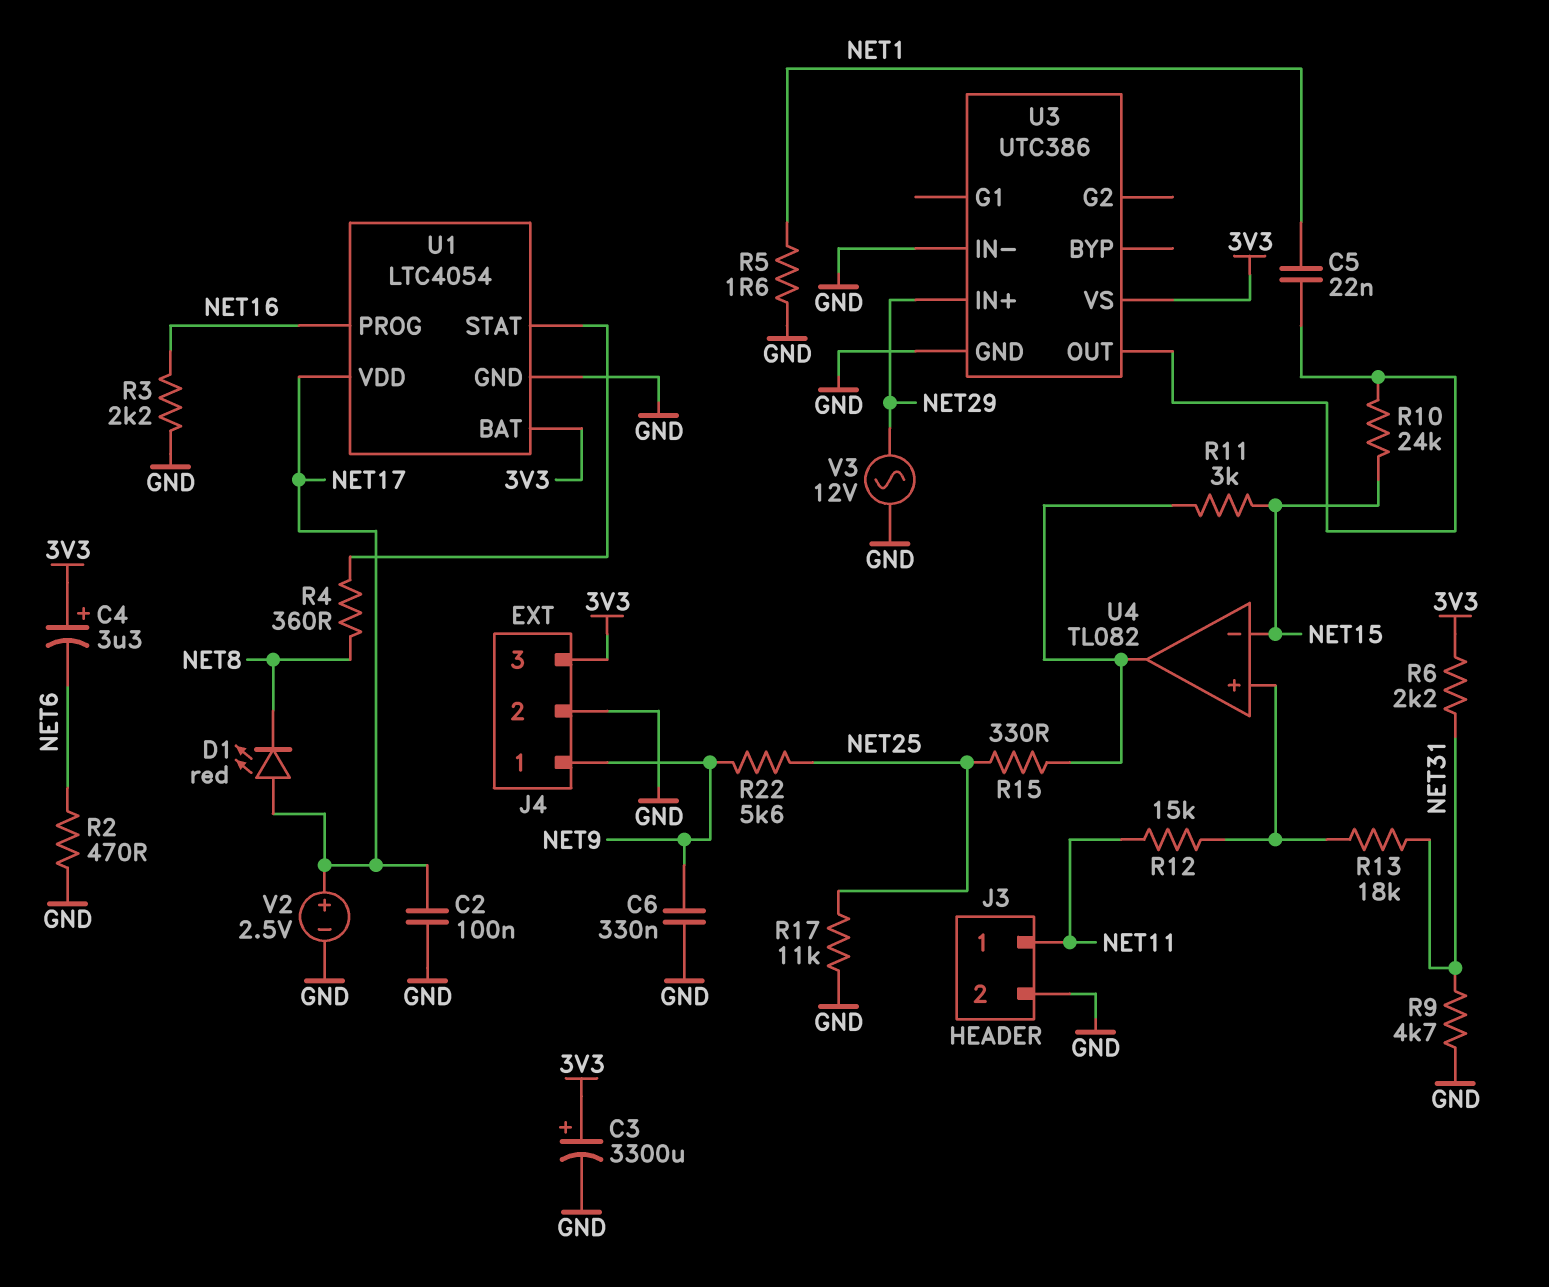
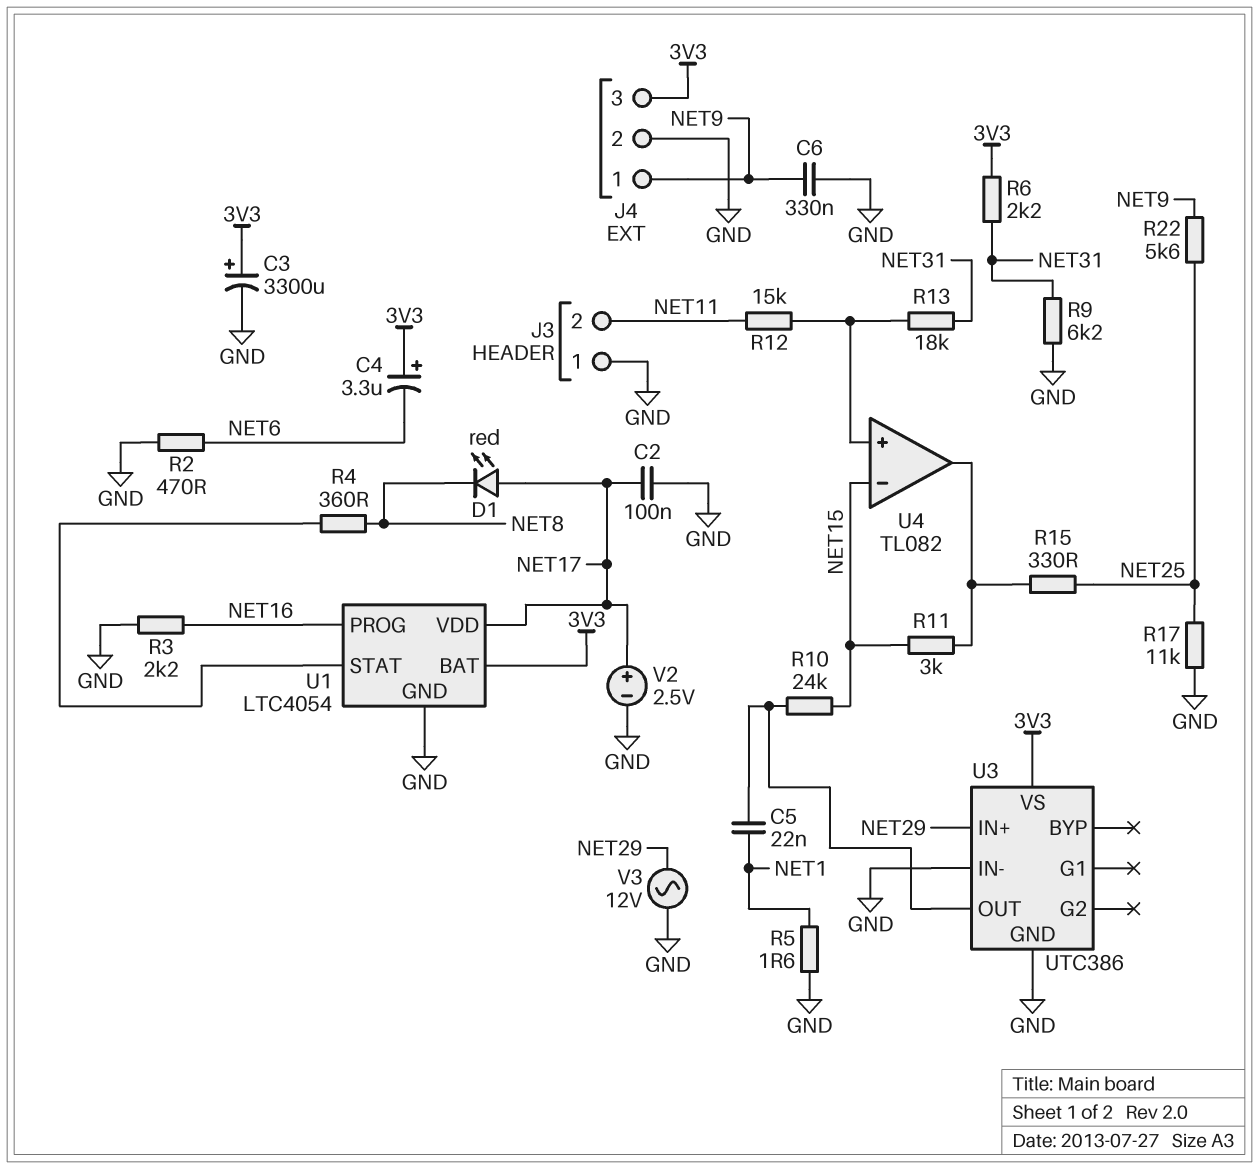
J3 pin 1: NET11 -> GND
J3 pin 2: GND -> NET11
R9: 4.7k (GND, NET31) -> 6.2k (GND, NET31)

